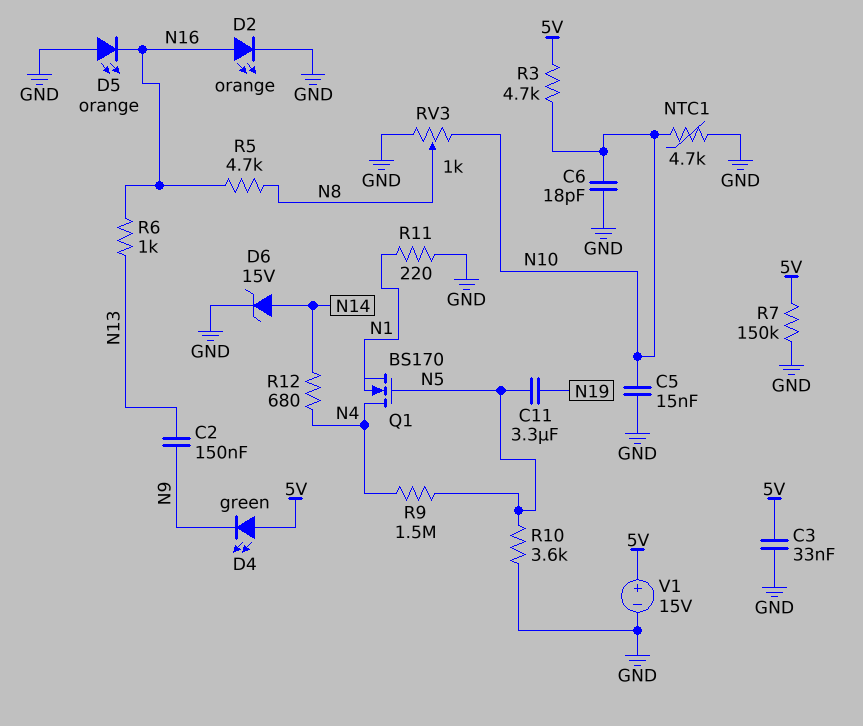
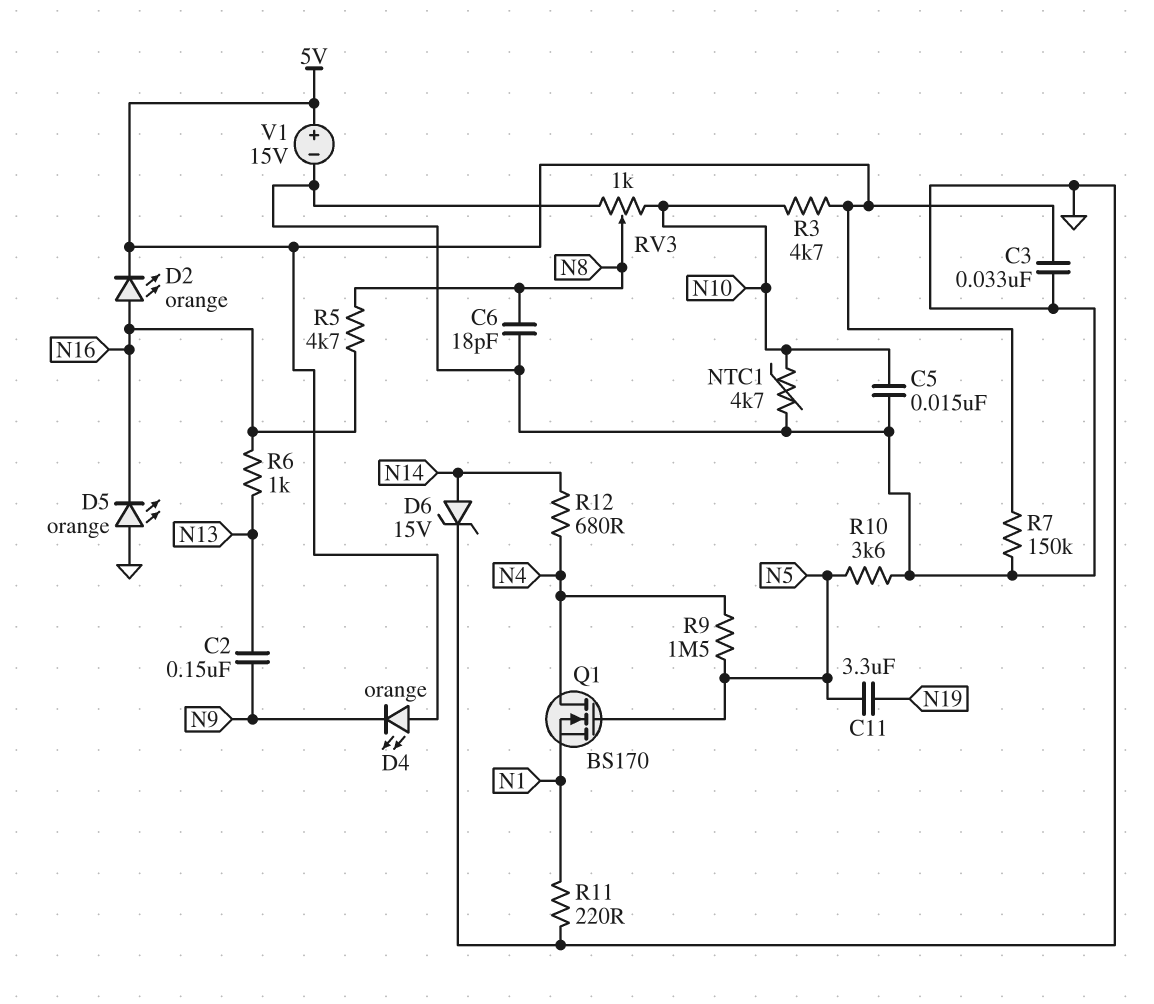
C6: 18pF (GND, N10) -> 18pF (GND, N8)
D2: LED orange (A N16, K GND) -> LED orange (A N16, K 5V)
D4: LED green (A 5V, K N9) -> LED orange (A 5V, K N9)

